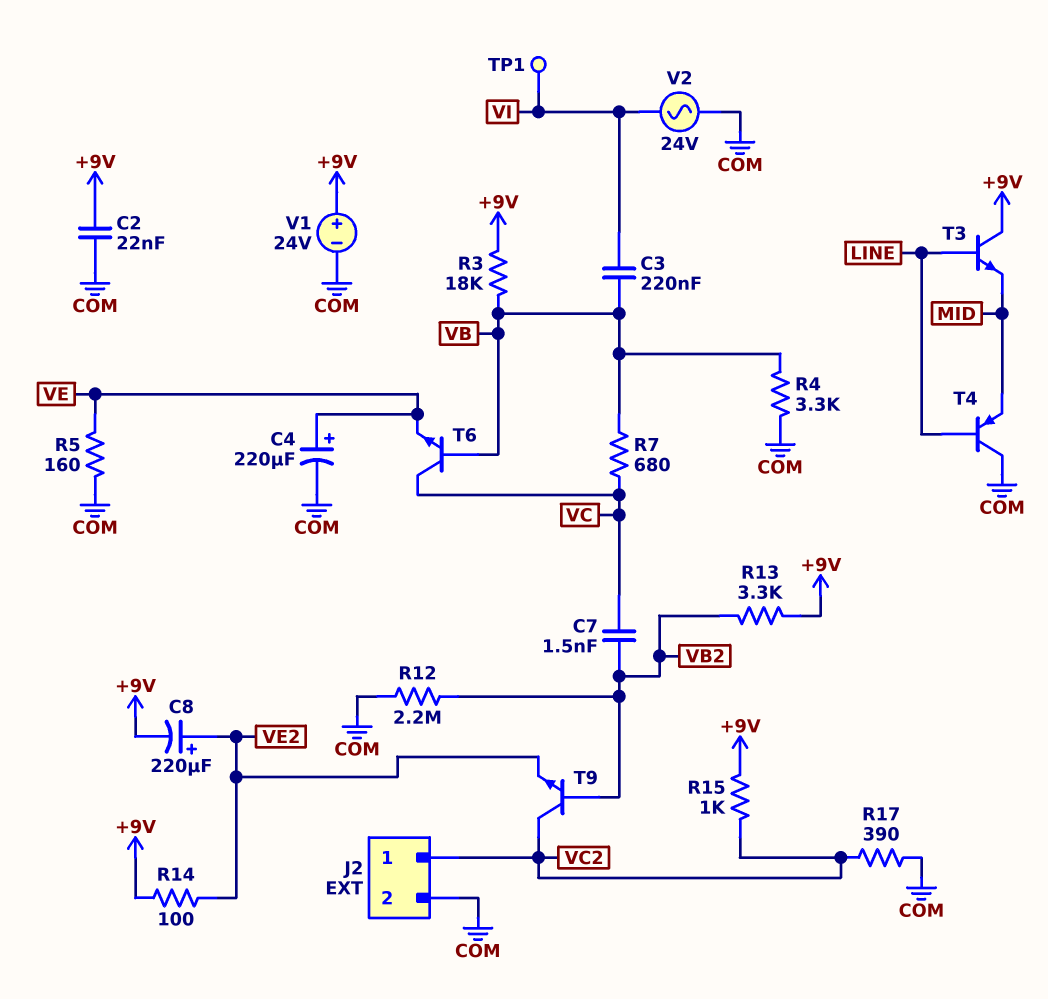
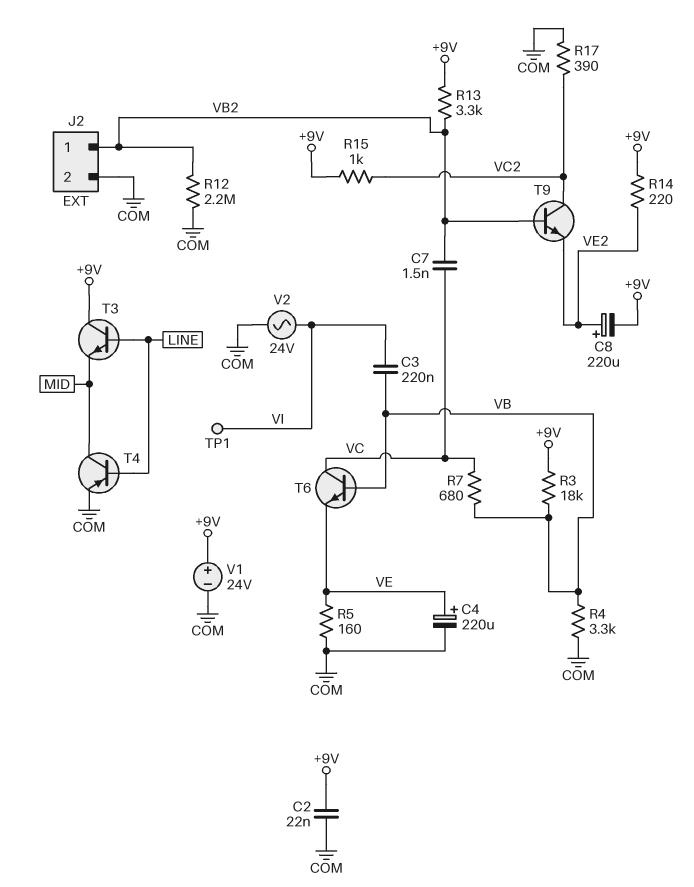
J2 pin 1: VC2 -> VB2
R14: 100 (+9V, VE2) -> 220 (+9V, VE2)
T4: PNP (B LINE, C COM, E MID) -> PNP (B LINE, C MID, E COM)

